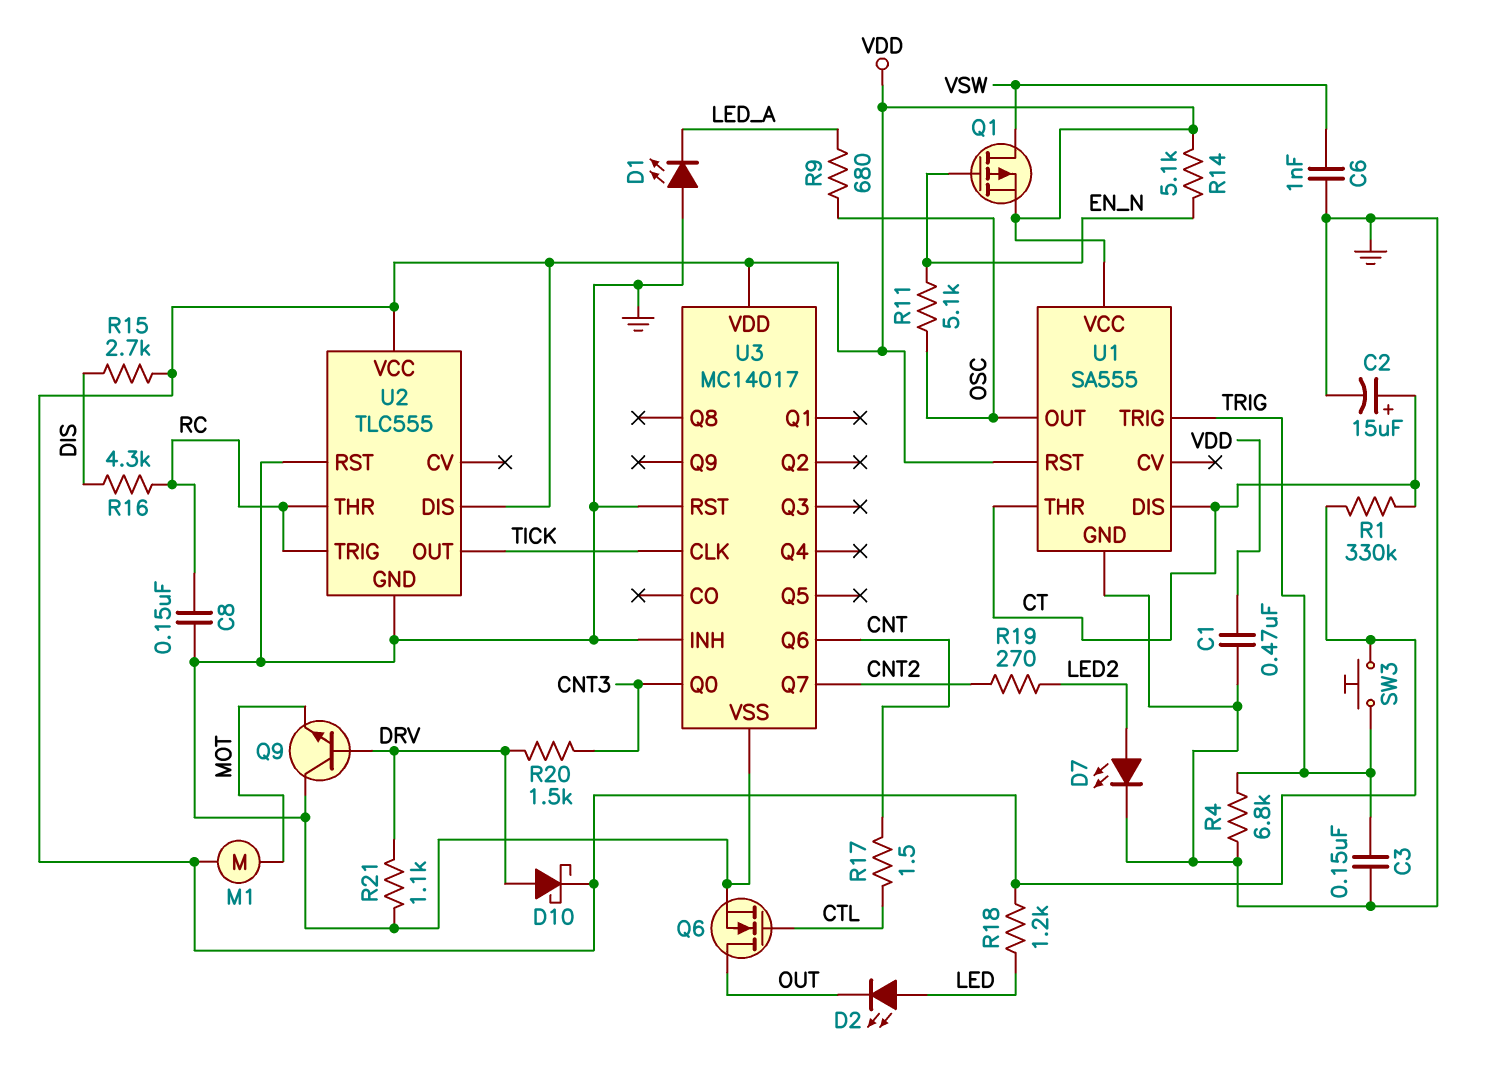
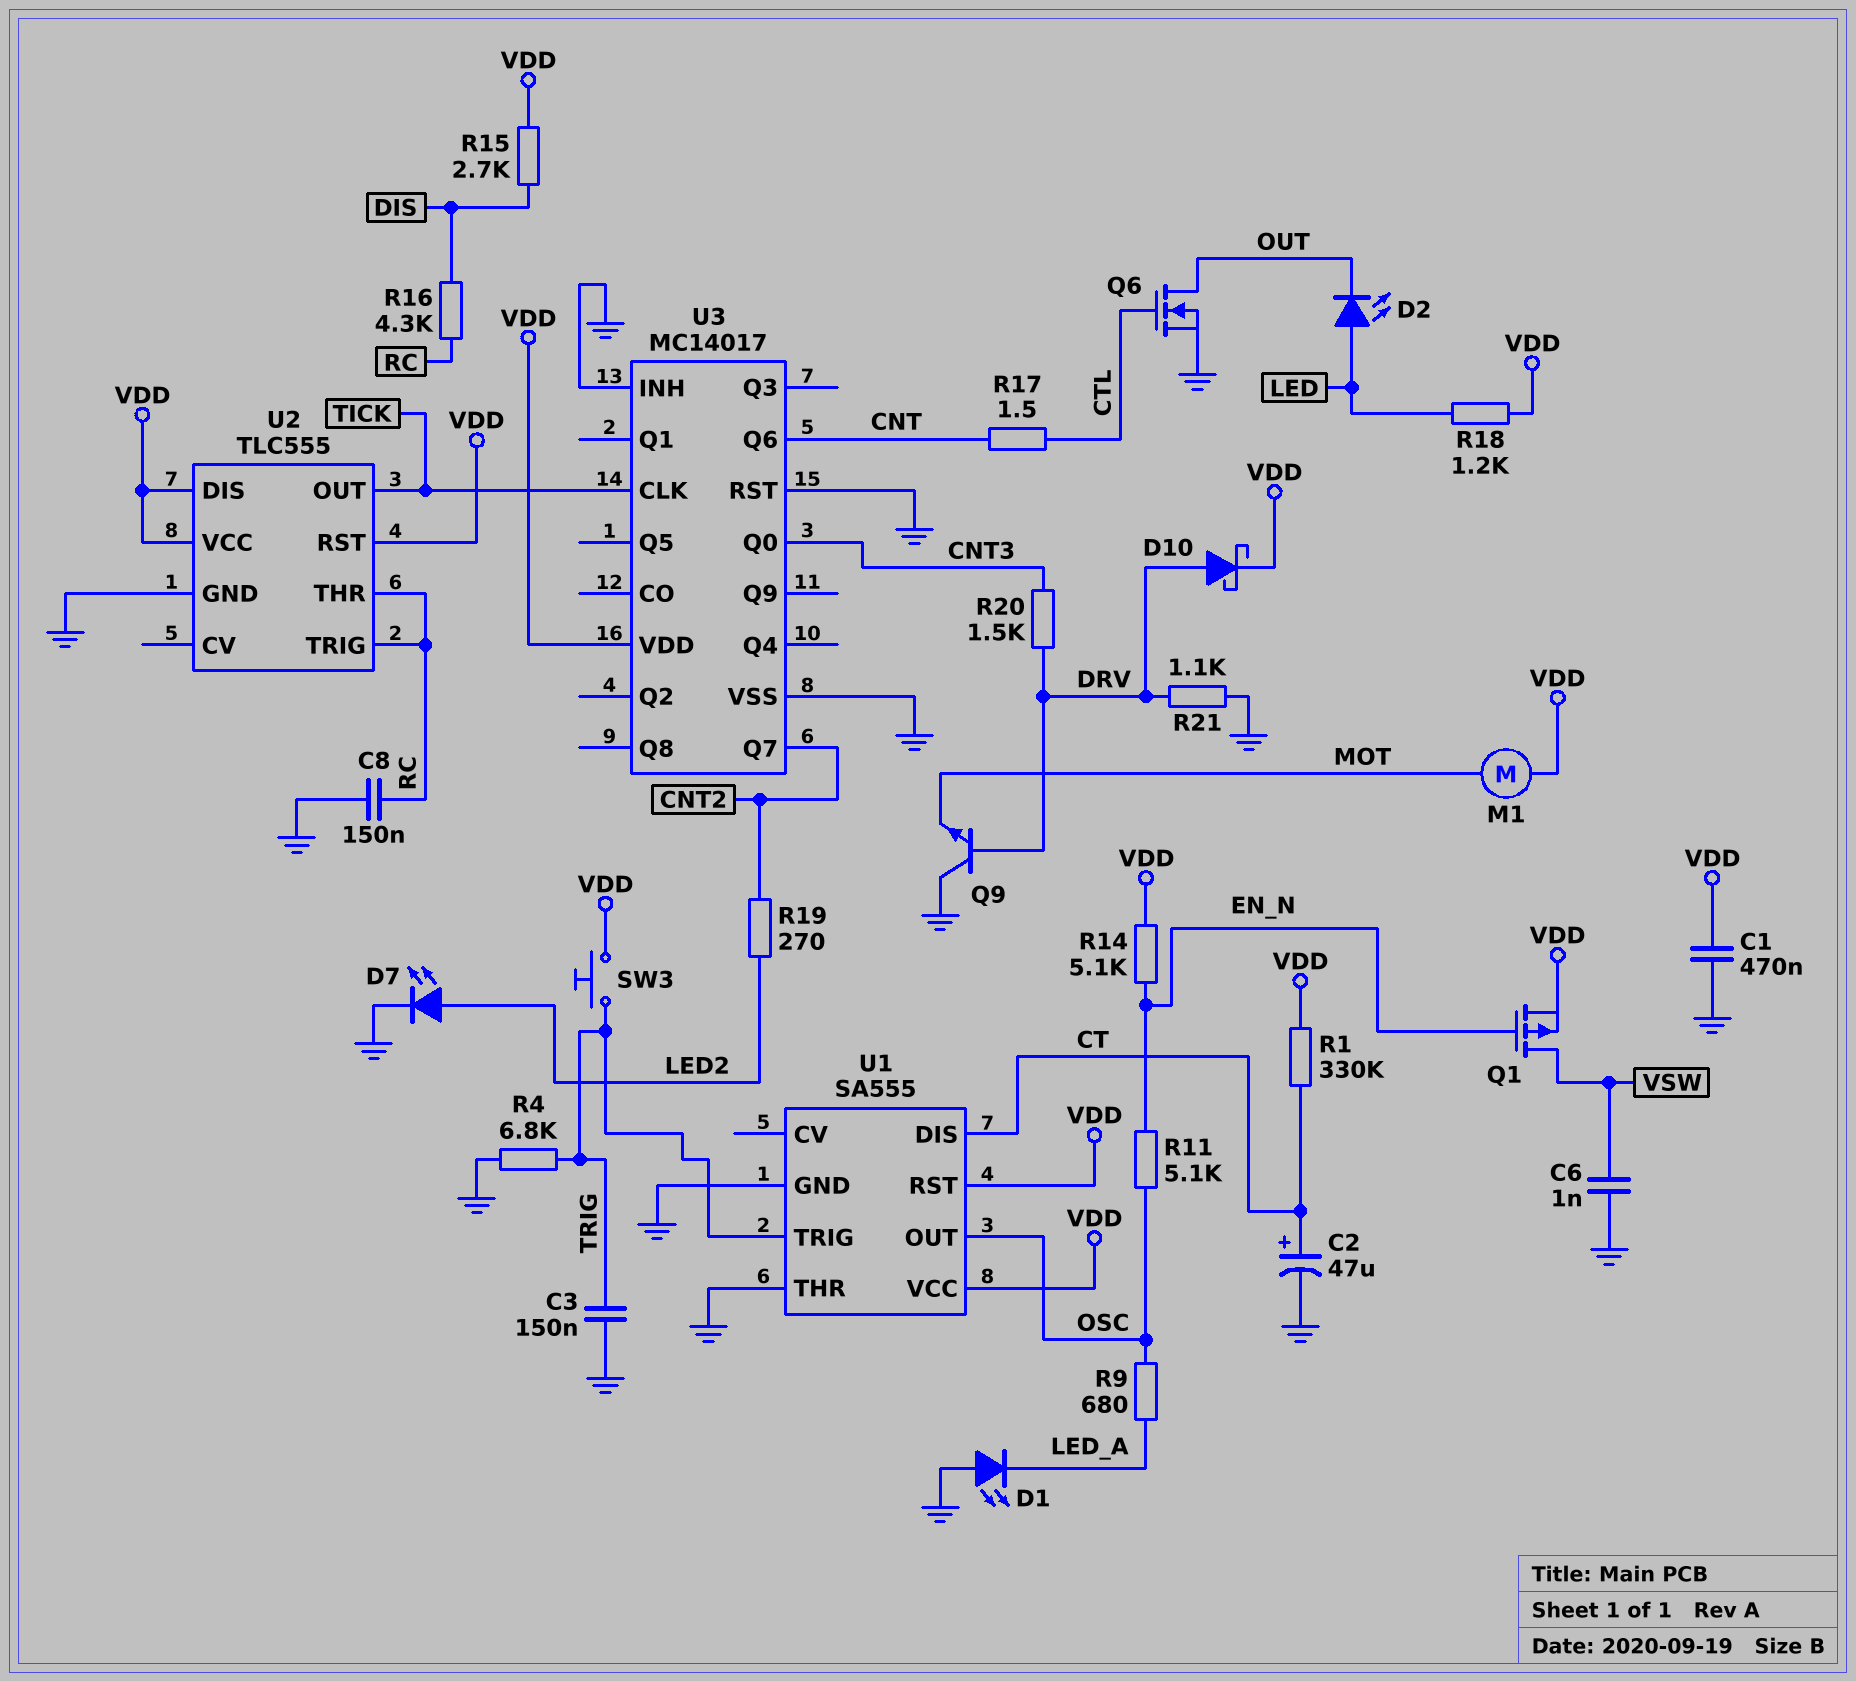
C2: 15uF (plus CT, minus GND) -> 47uF (plus CT, minus GND)
U1 pin THR: CT -> GND
U2 pin RST: GND -> VDD

